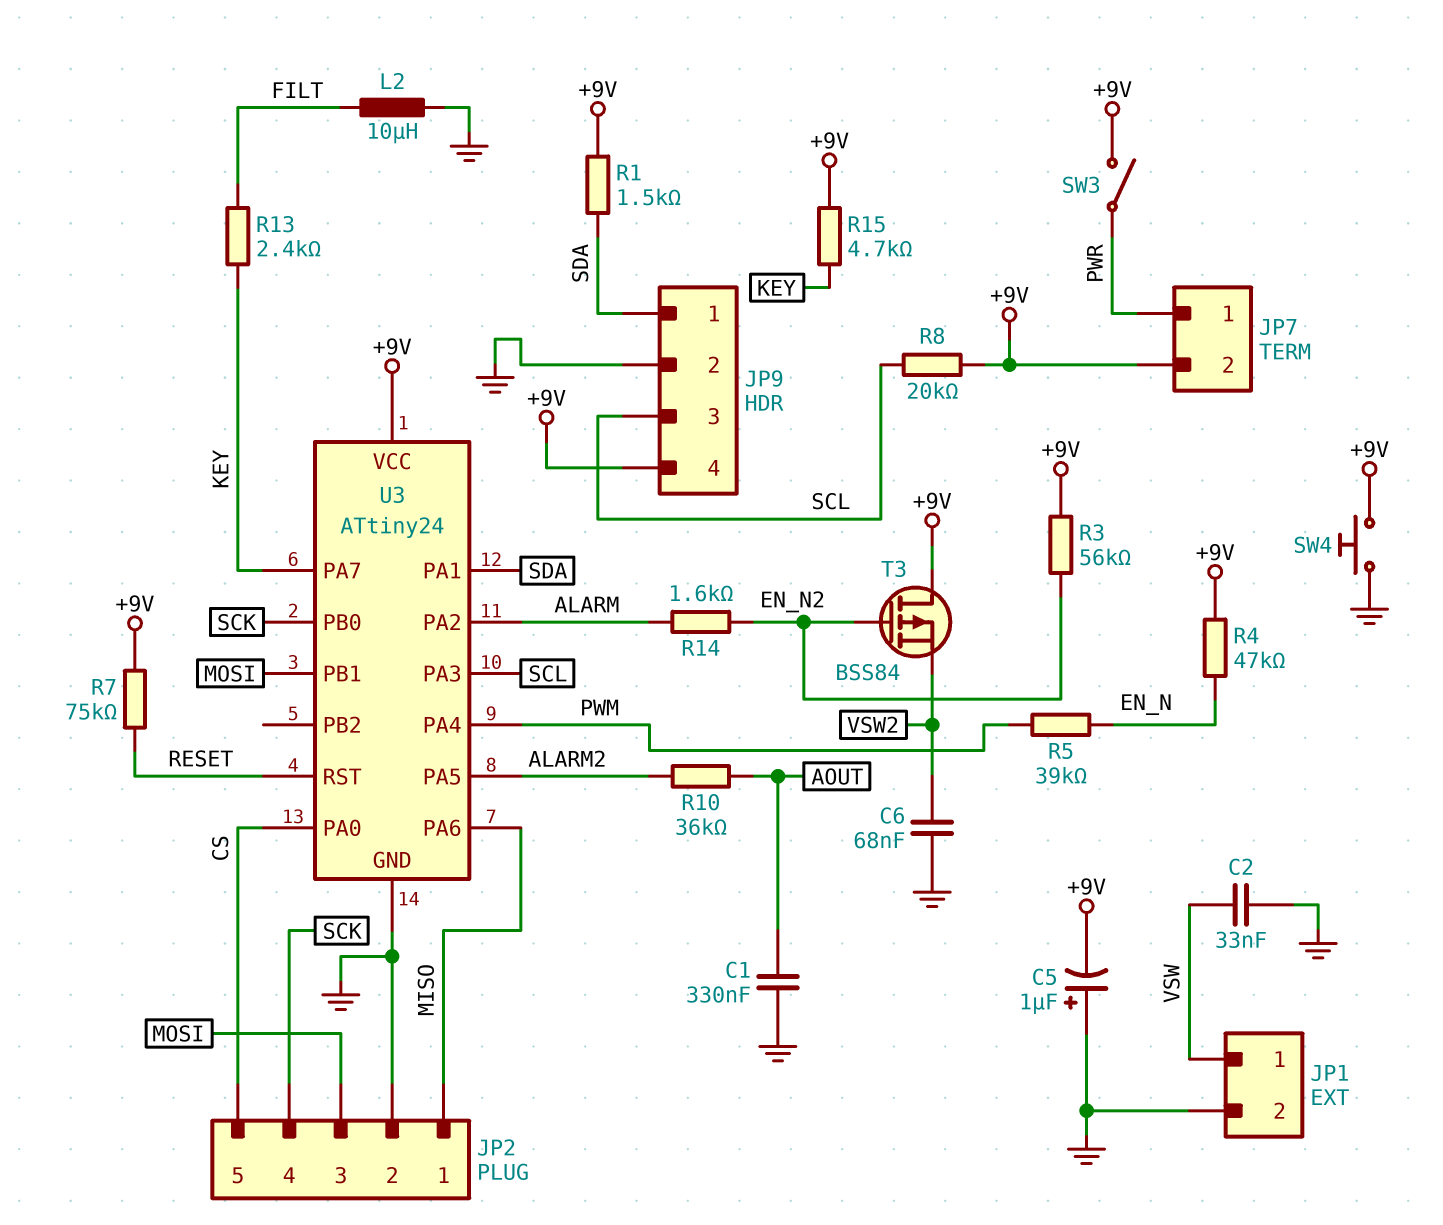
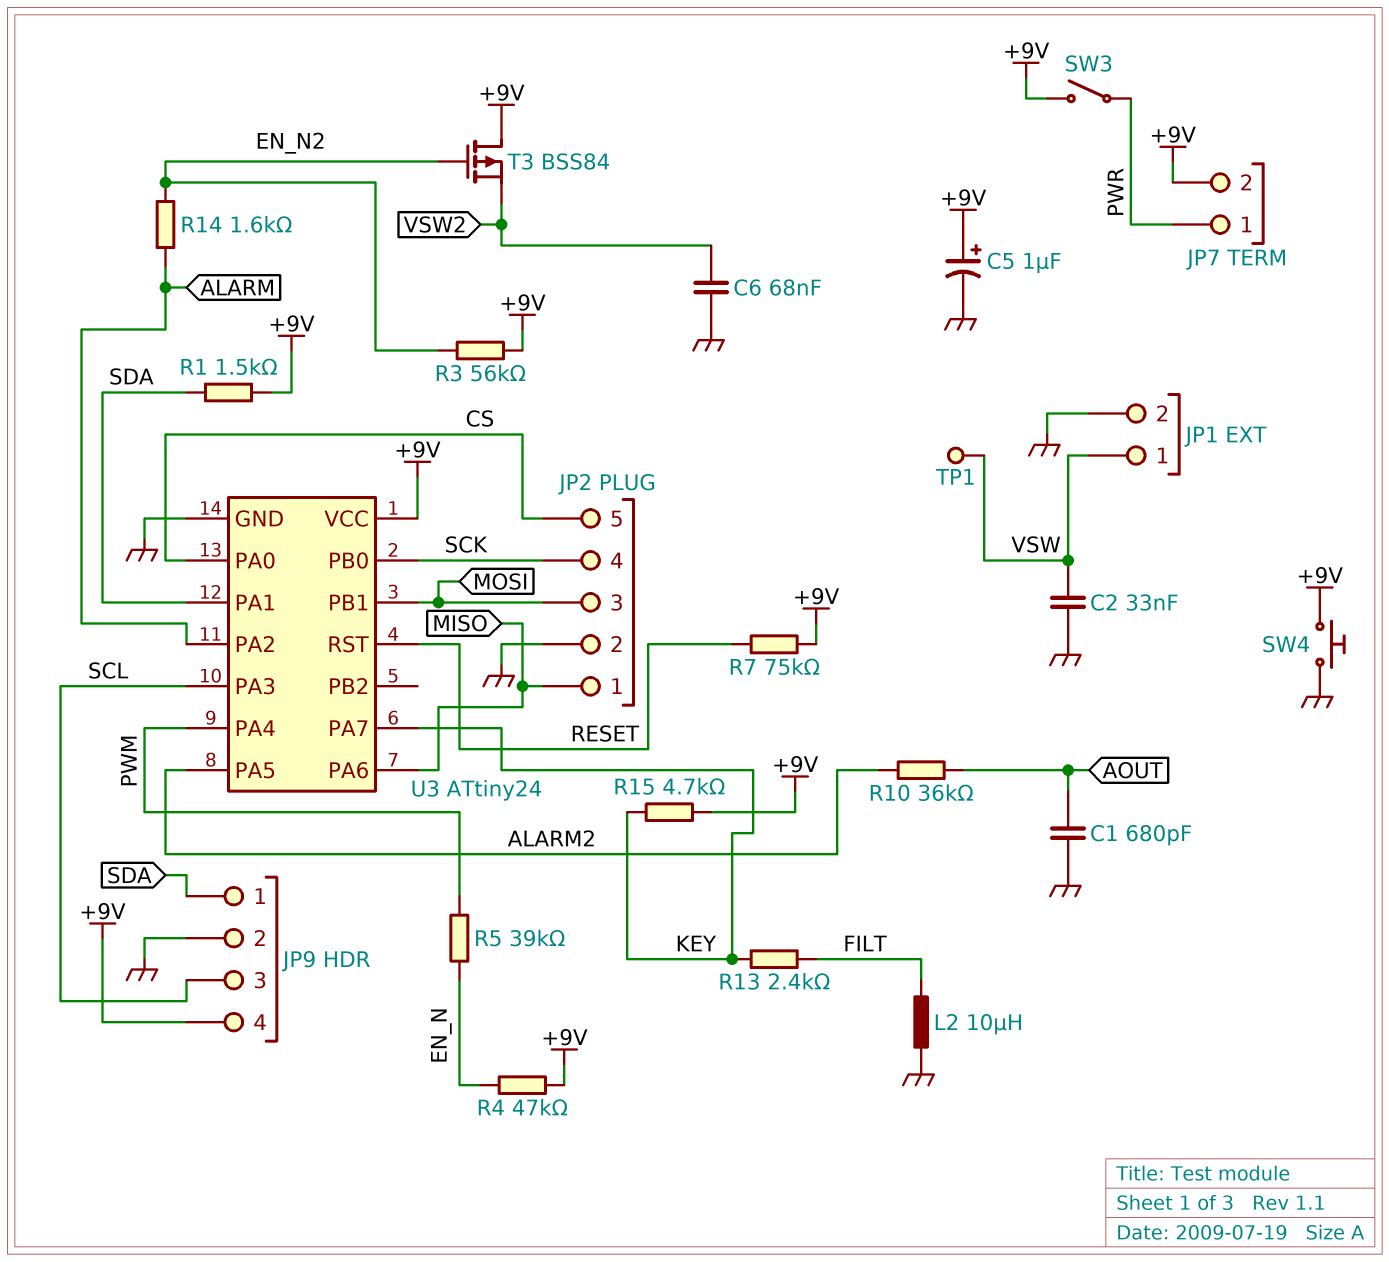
C1: 330nF (AOUT, GND) -> 680pF (AOUT, GND)
C5: 1uF (plus GND, minus +9V) -> 1uF (plus +9V, minus GND)
R8: 20k (+9V, SCL) -> none
TP1: none -> test point (VSW)

